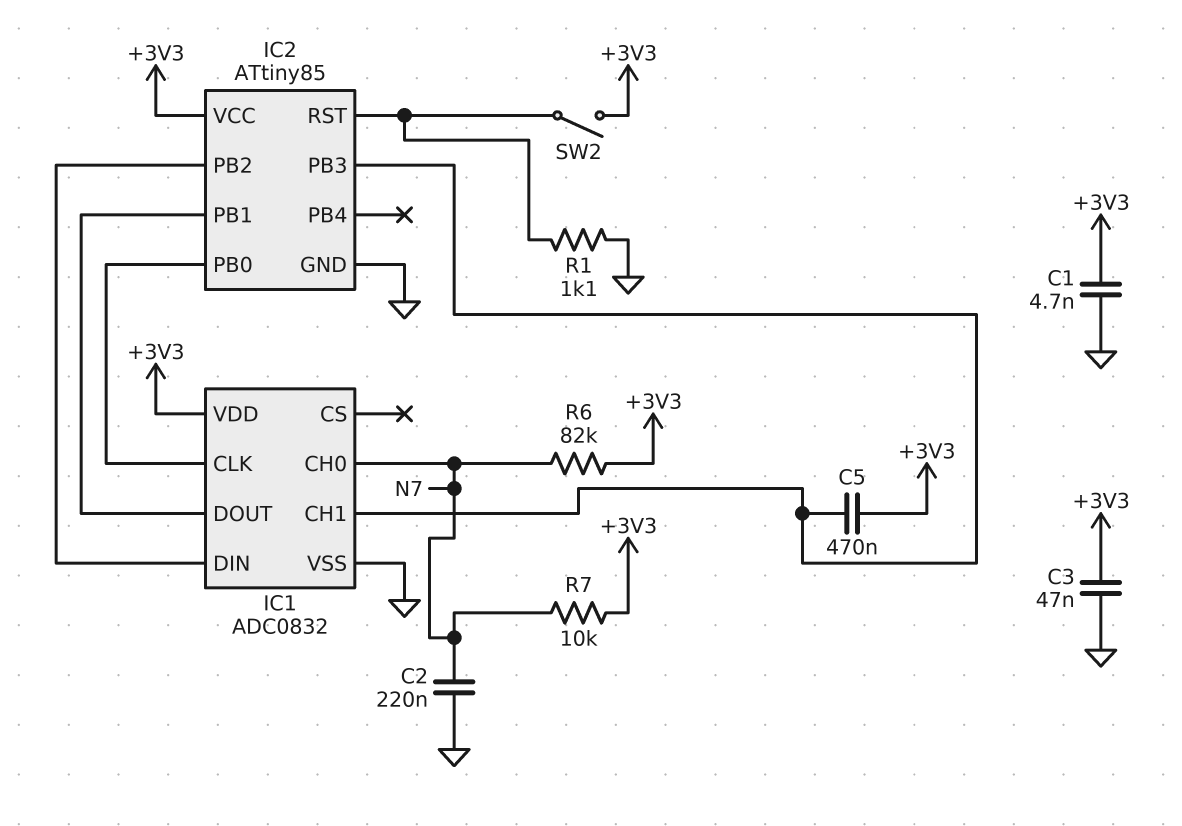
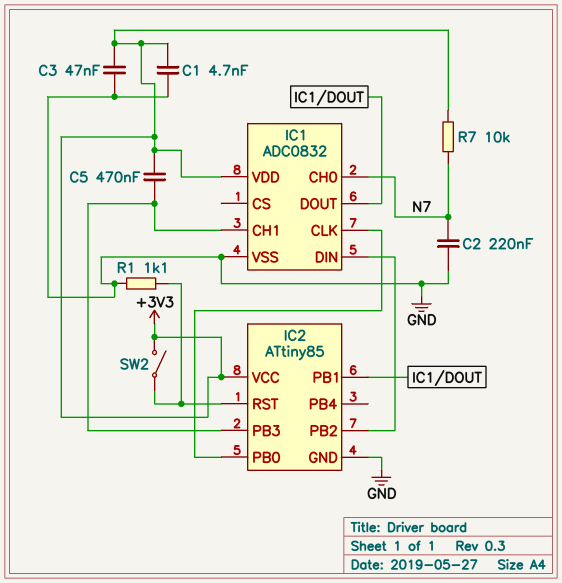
R6: 82k (+3V3, N7) -> none

